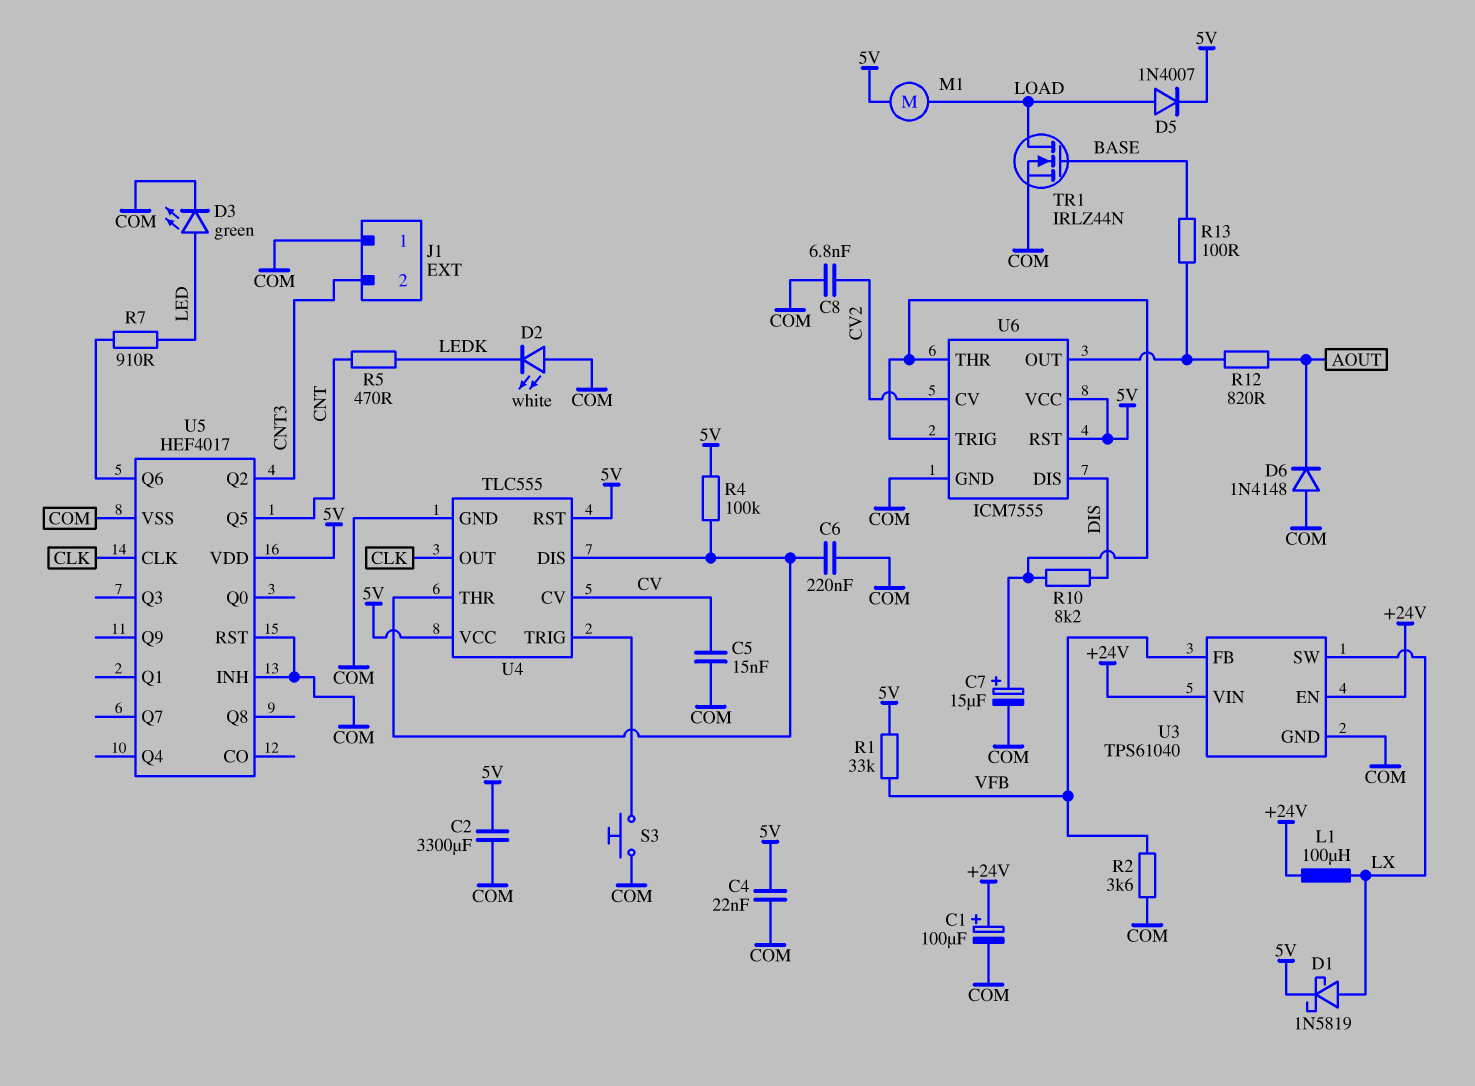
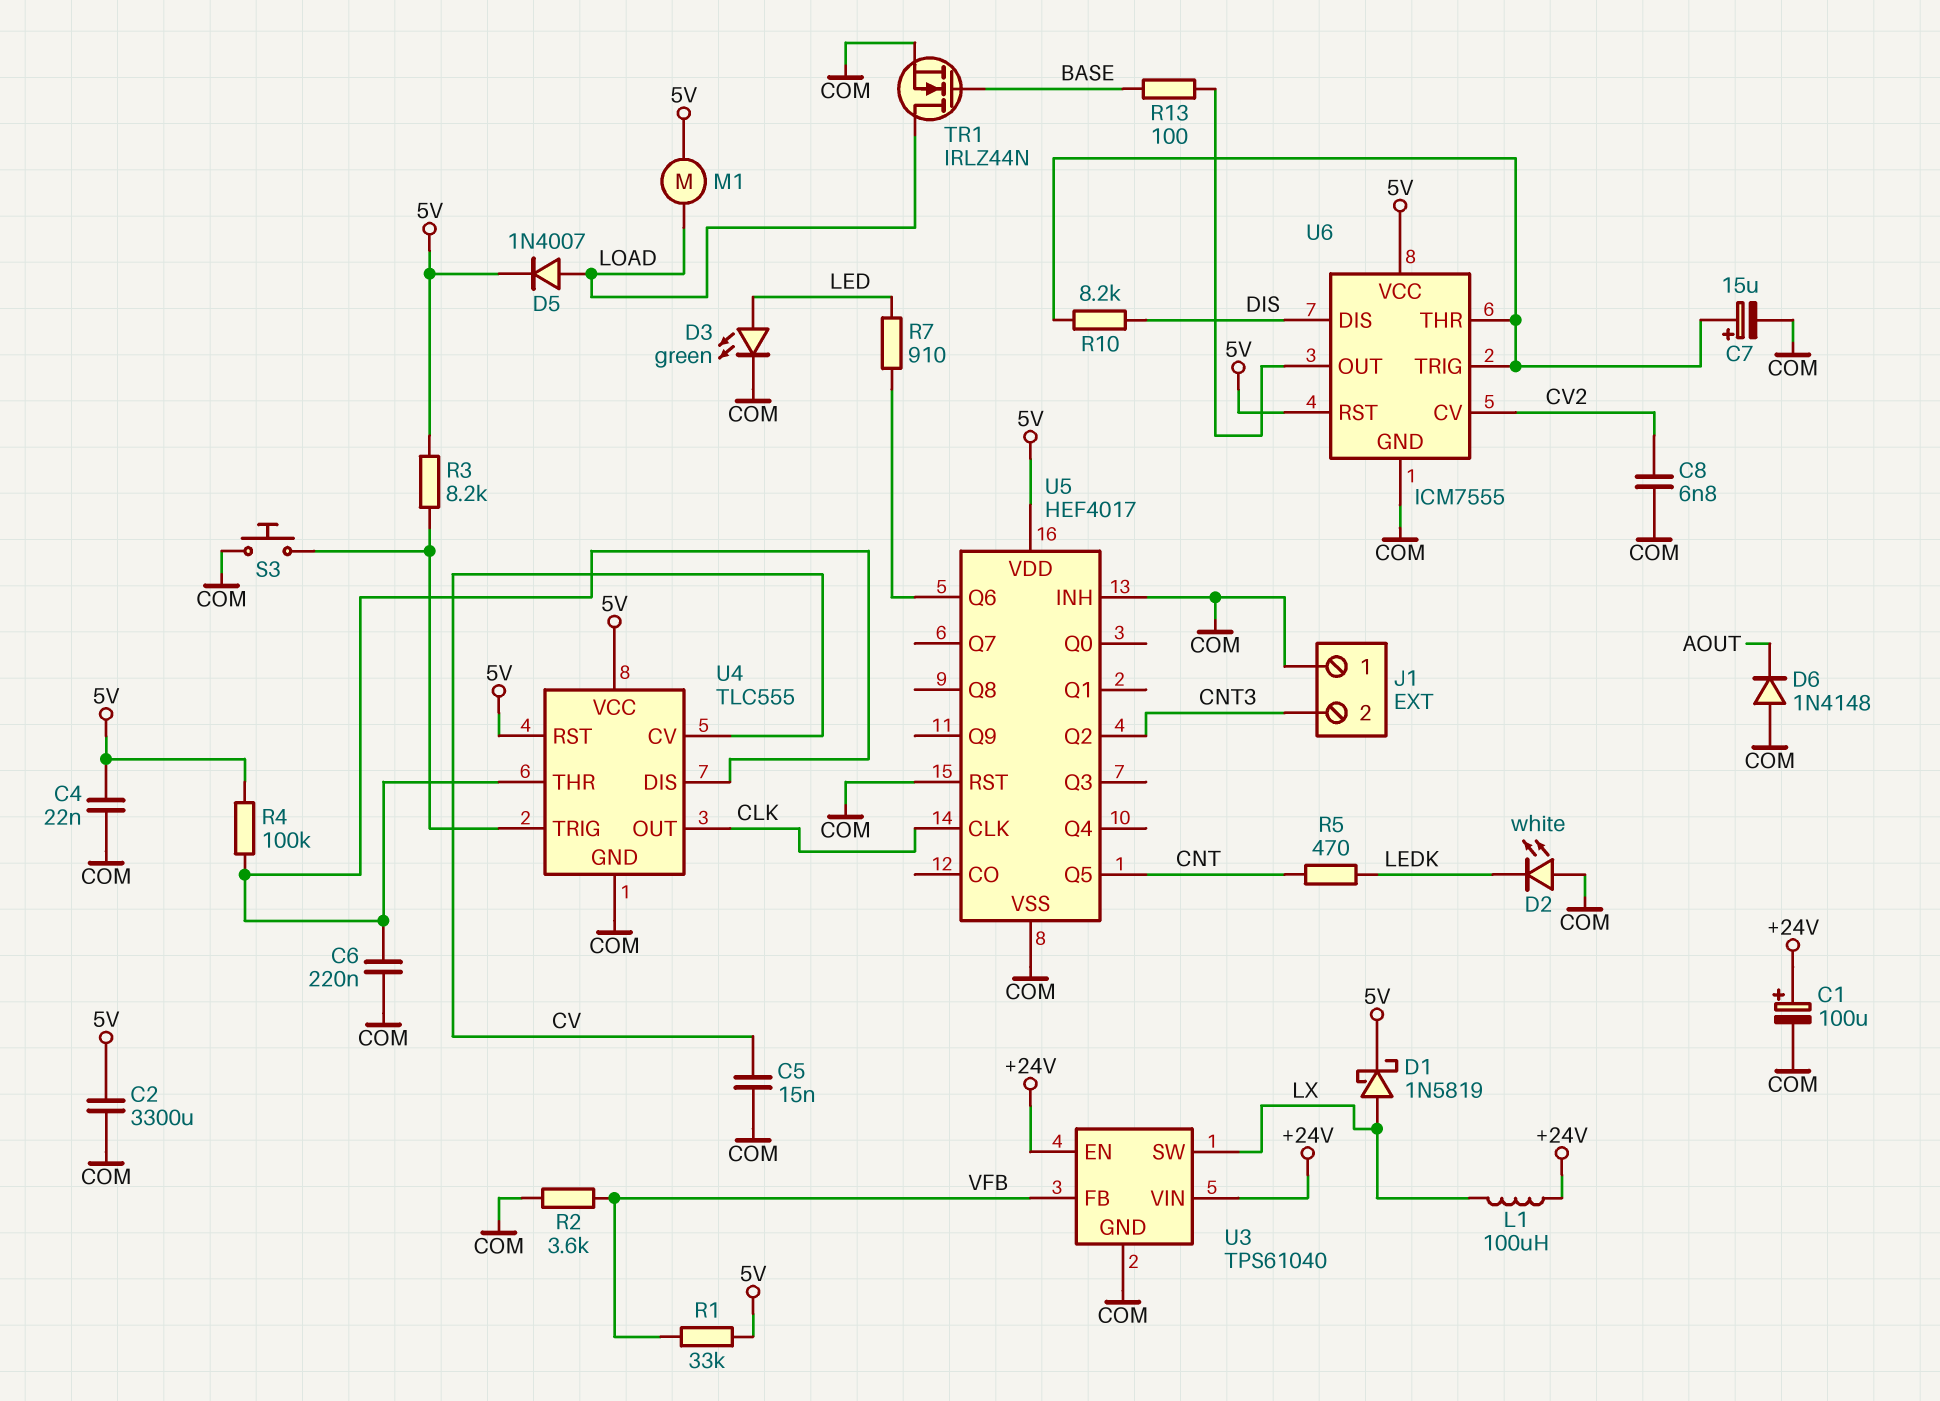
R3: none -> 8.2k (5V, U4/TRIG)
R12: 820 (AOUT, U6/OUT) -> none

